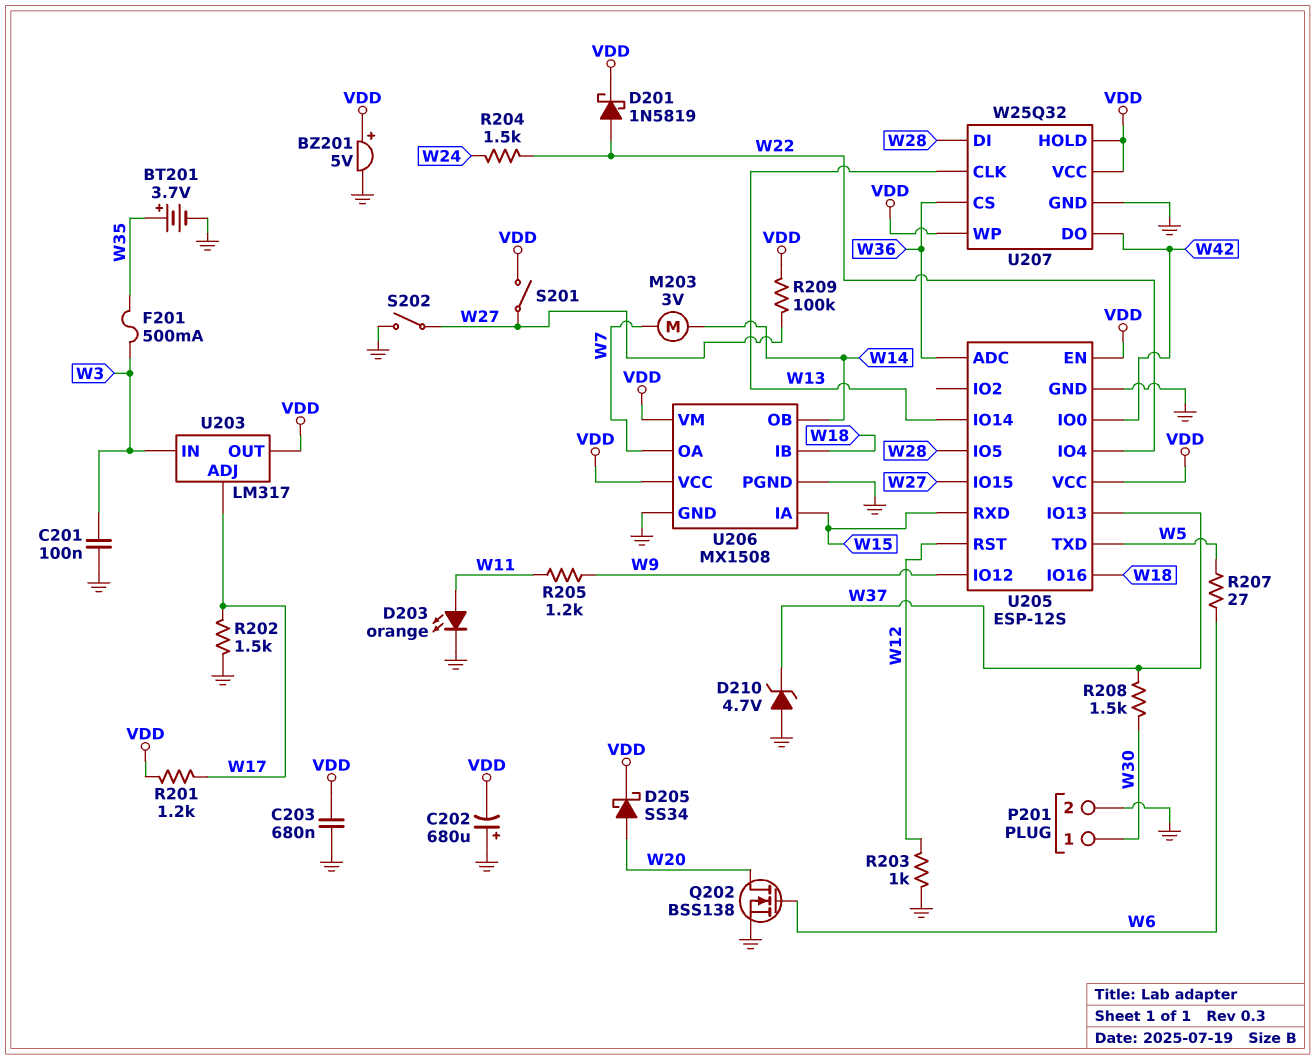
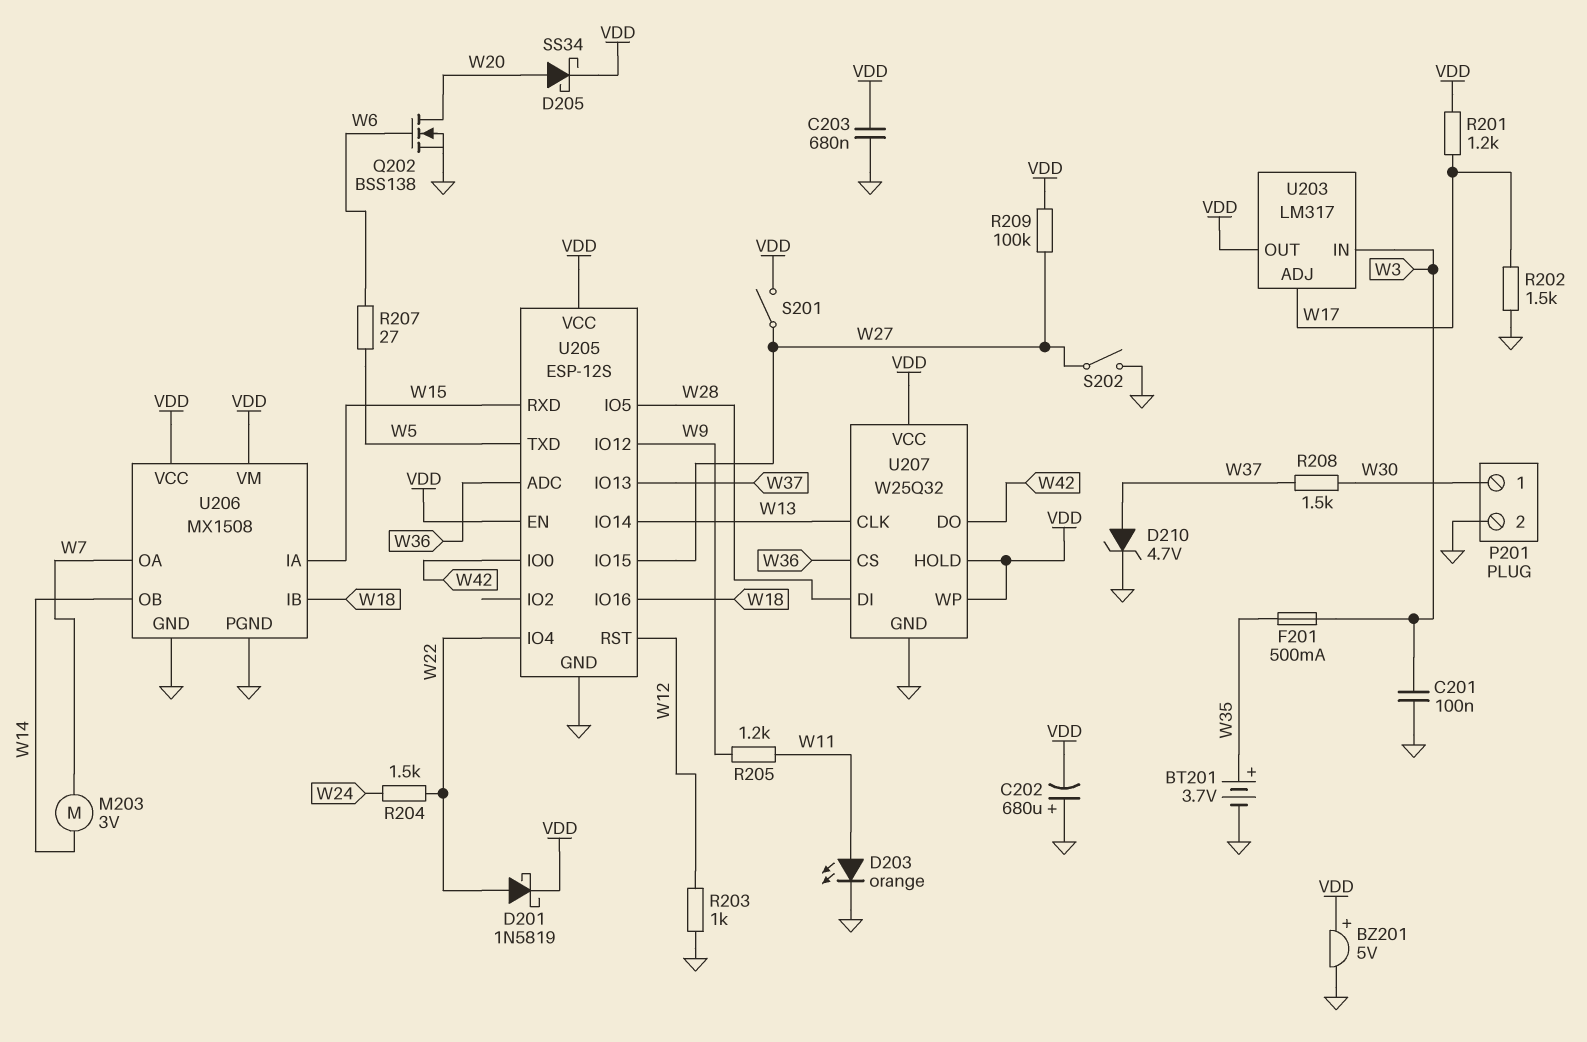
D210: zener 4.7V (A GND, K W37) -> zener 4.7V (A W37, K GND)

